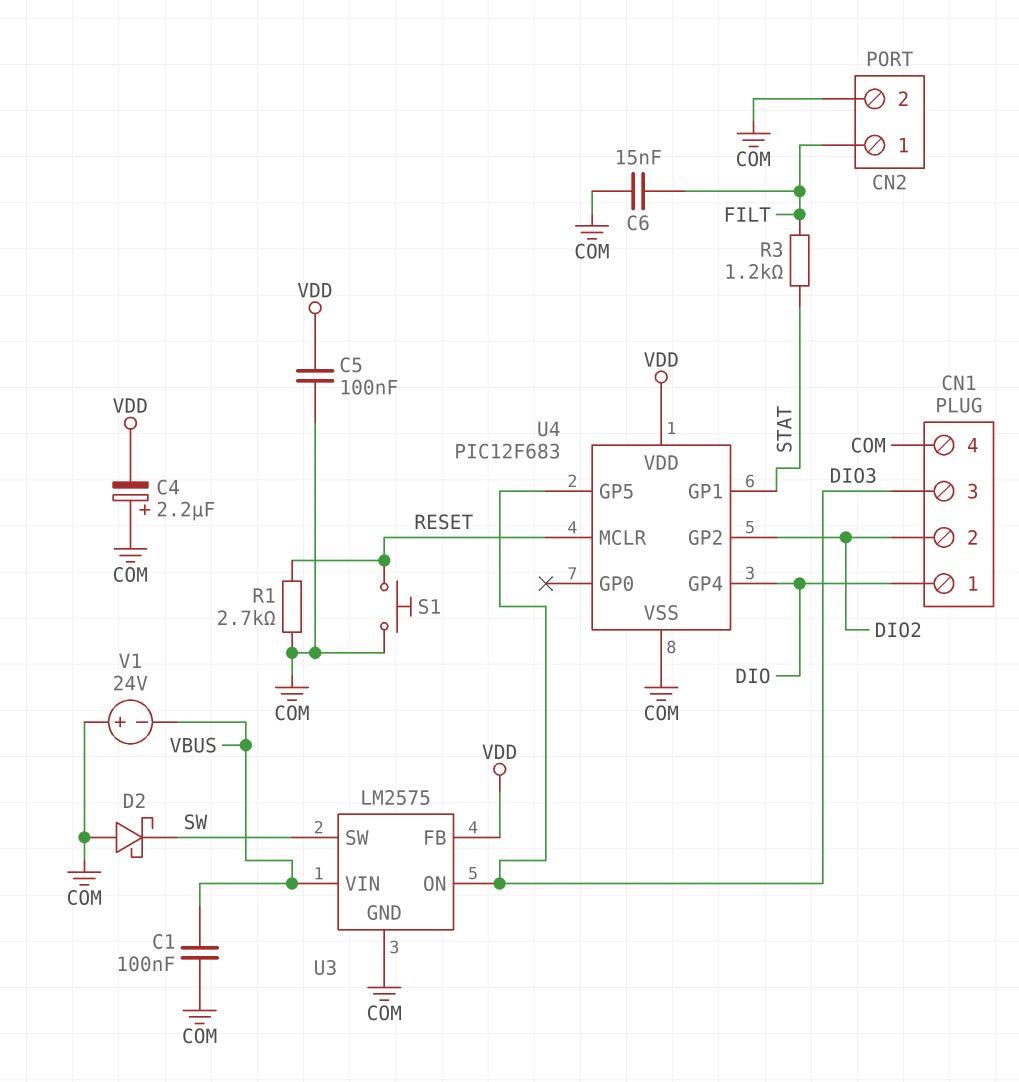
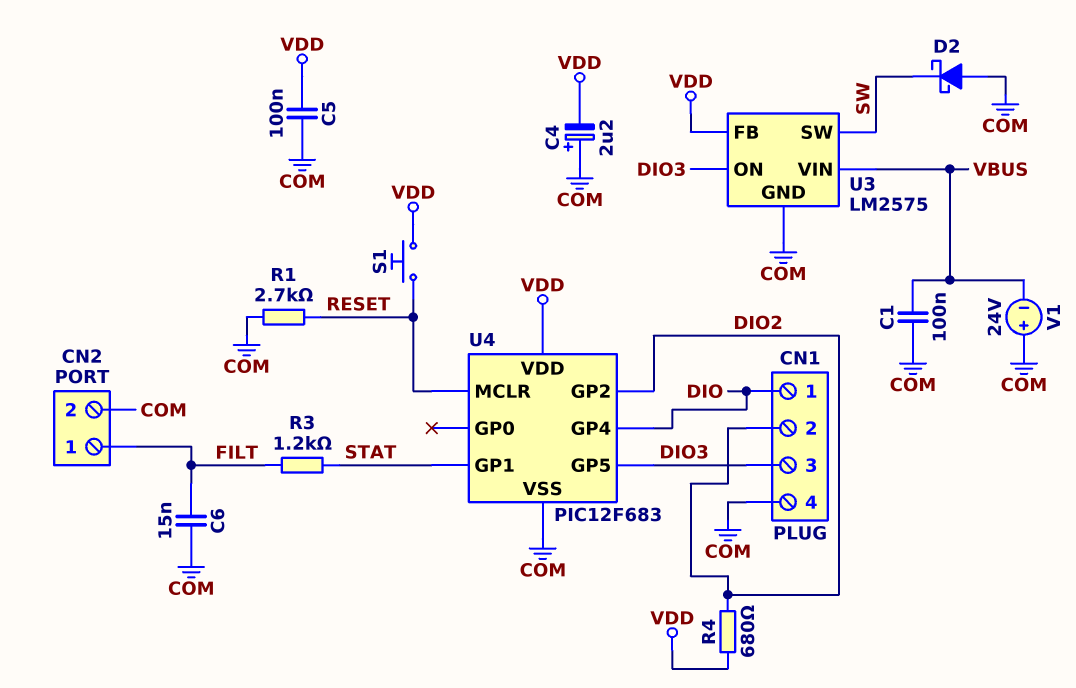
R4: none -> 680 (DIO2, VDD)
S1: button (COM, RESET) -> button (RESET, VDD)

